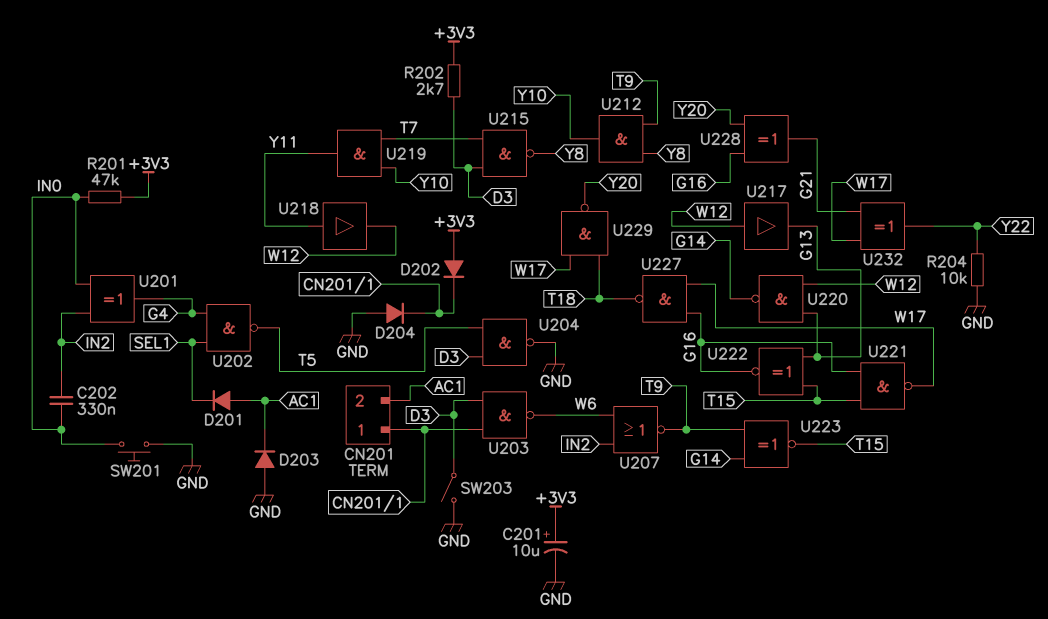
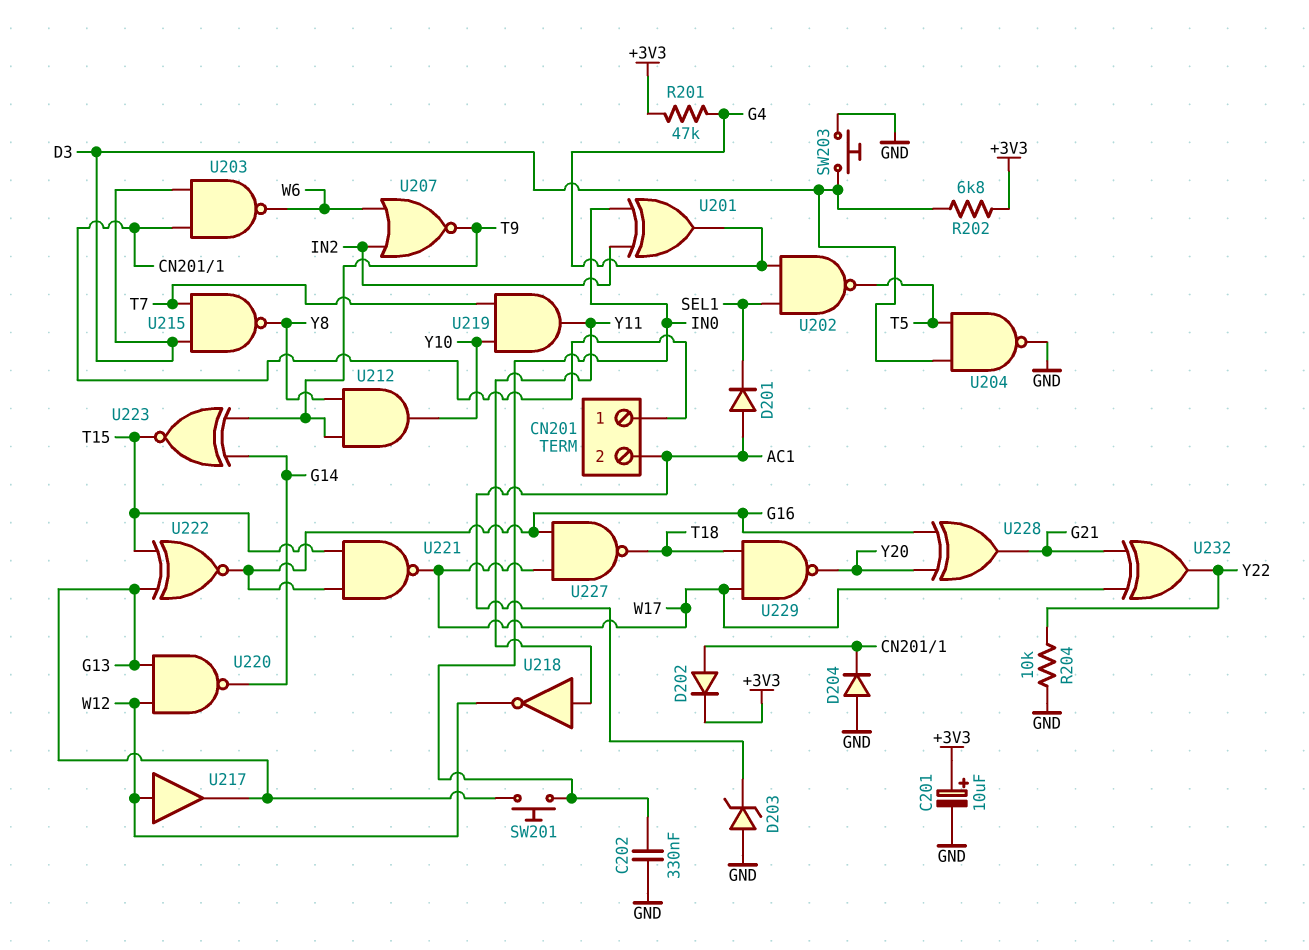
C202: 330nF (IN0, IN2) -> 330nF (GND, IN0)
D202: diode (A +3V3, K CN201/1) -> diode (A CN201/1, K +3V3)
D203: diode (A GND, K AC1) -> zener (A GND, K AC1)
R201: 47k (+3V3, IN0) -> 47k (+3V3, G4)
R202: 2.7k (+3V3, D3) -> 6.8k (+3V3, D3)
SW201: button (GND, IN0) -> button (G13, IN0)
SW203: switch (D3, GND) -> button (D3, GND)
U218: buffer (in Y11, out W12) -> NOT (in Y11, out W12)

